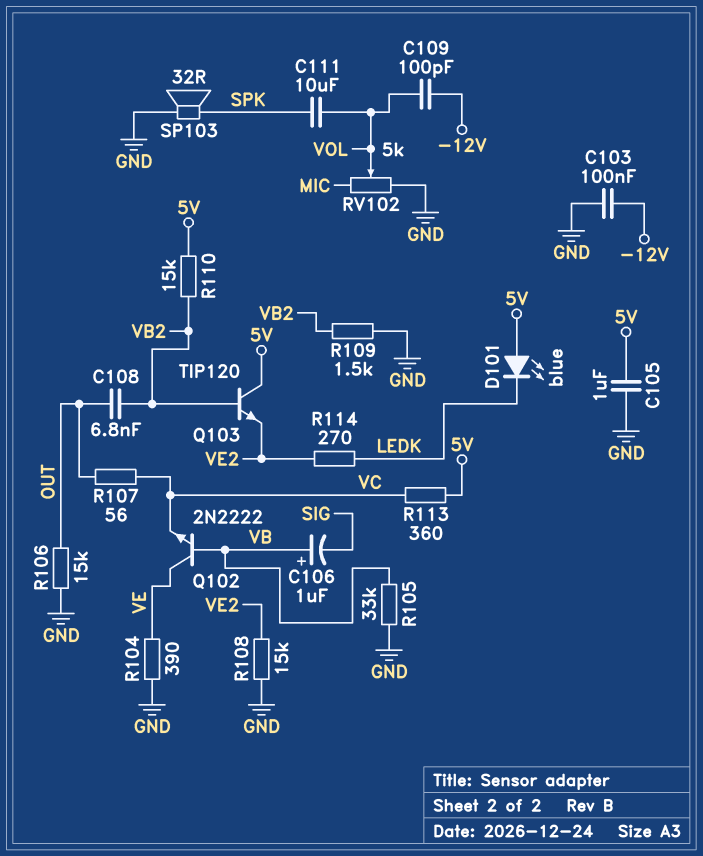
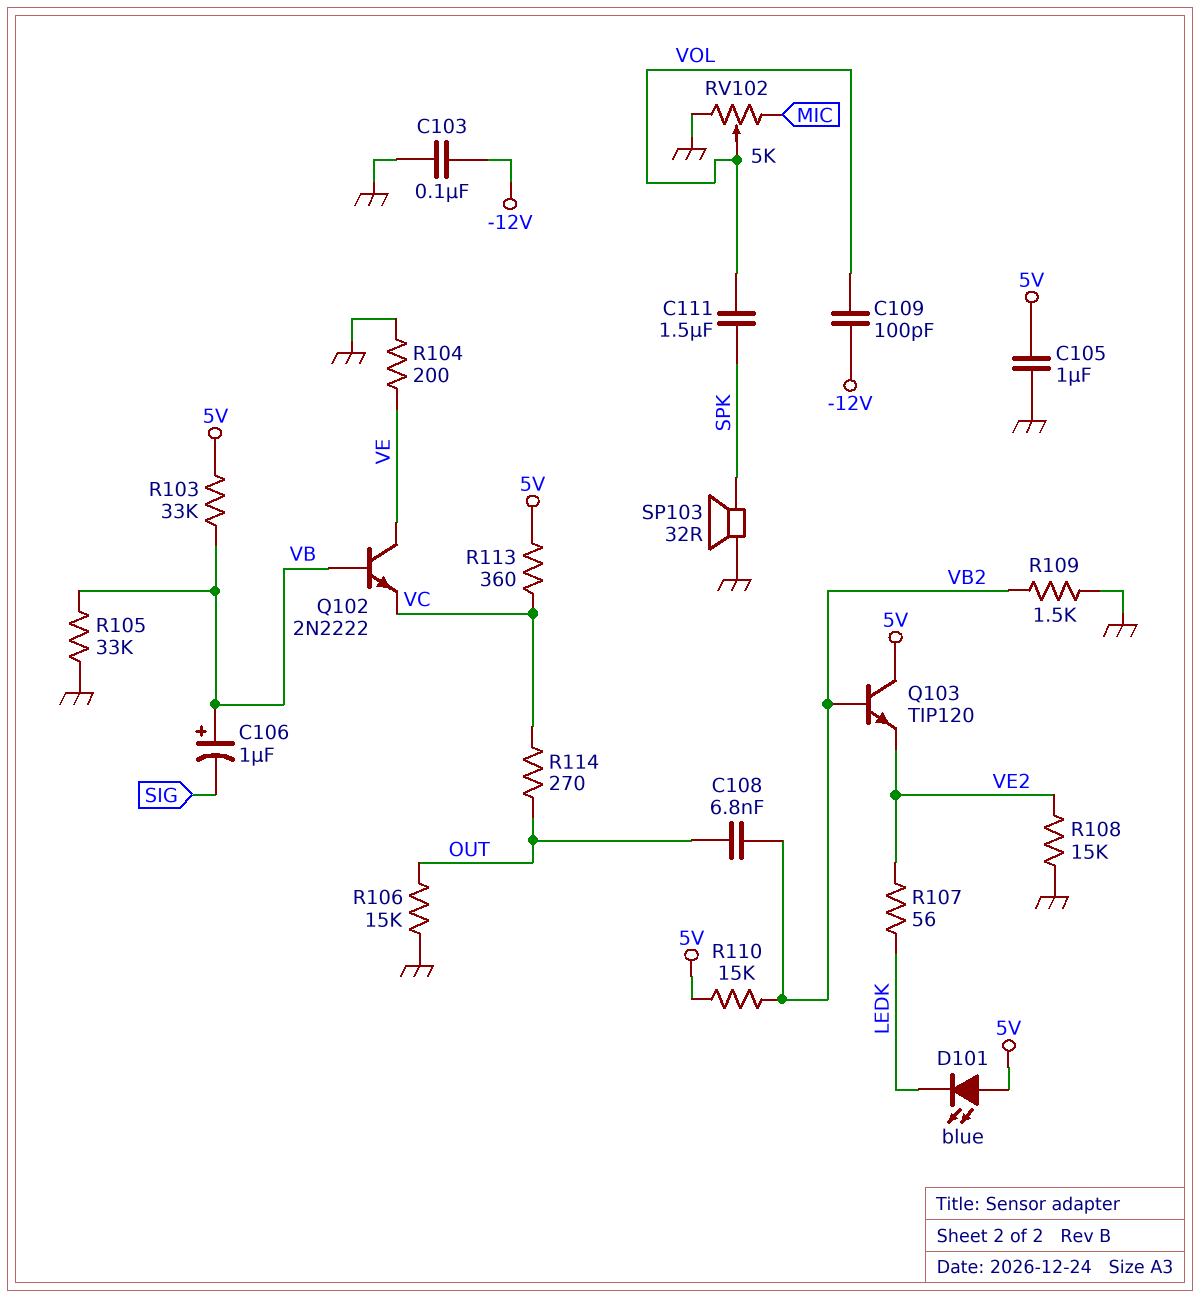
C111: 10uF (SPK, VOL) -> 1.5uF (SPK, VOL)
R103: none -> 33k (5V, VB)
R104: 390 (GND, VE) -> 200 (GND, VE)
R107: 56 (OUT, VC) -> 56 (LEDK, VE2)
R114: 270 (LEDK, VE2) -> 270 (OUT, VC)

